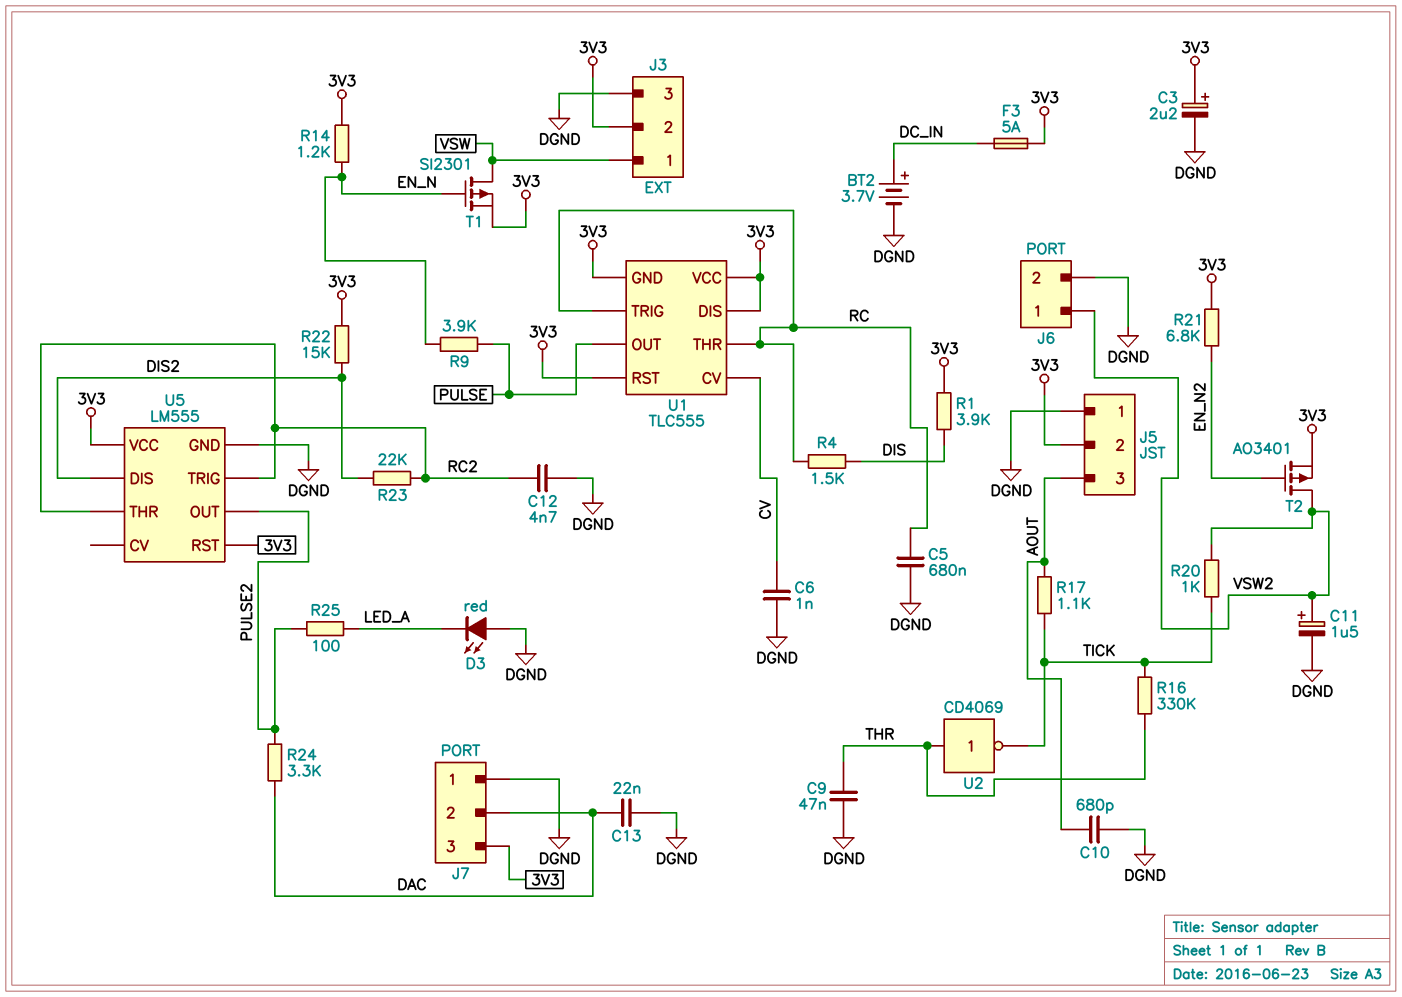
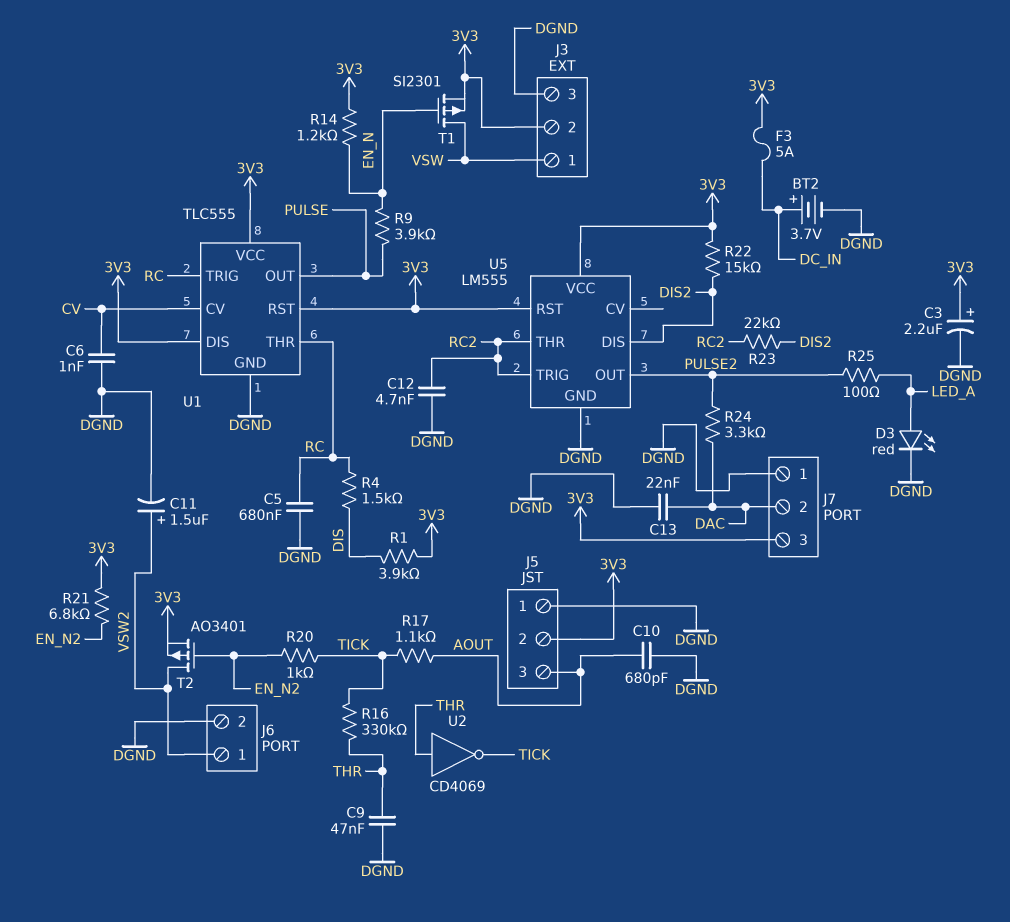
D3: LED red (A DGND, K LED_A) -> LED red (A LED_A, K DGND)
R20: 1k (TICK, VSW2) -> 1k (EN_N2, TICK)
U1 pin GND: 3V3 -> DGND

